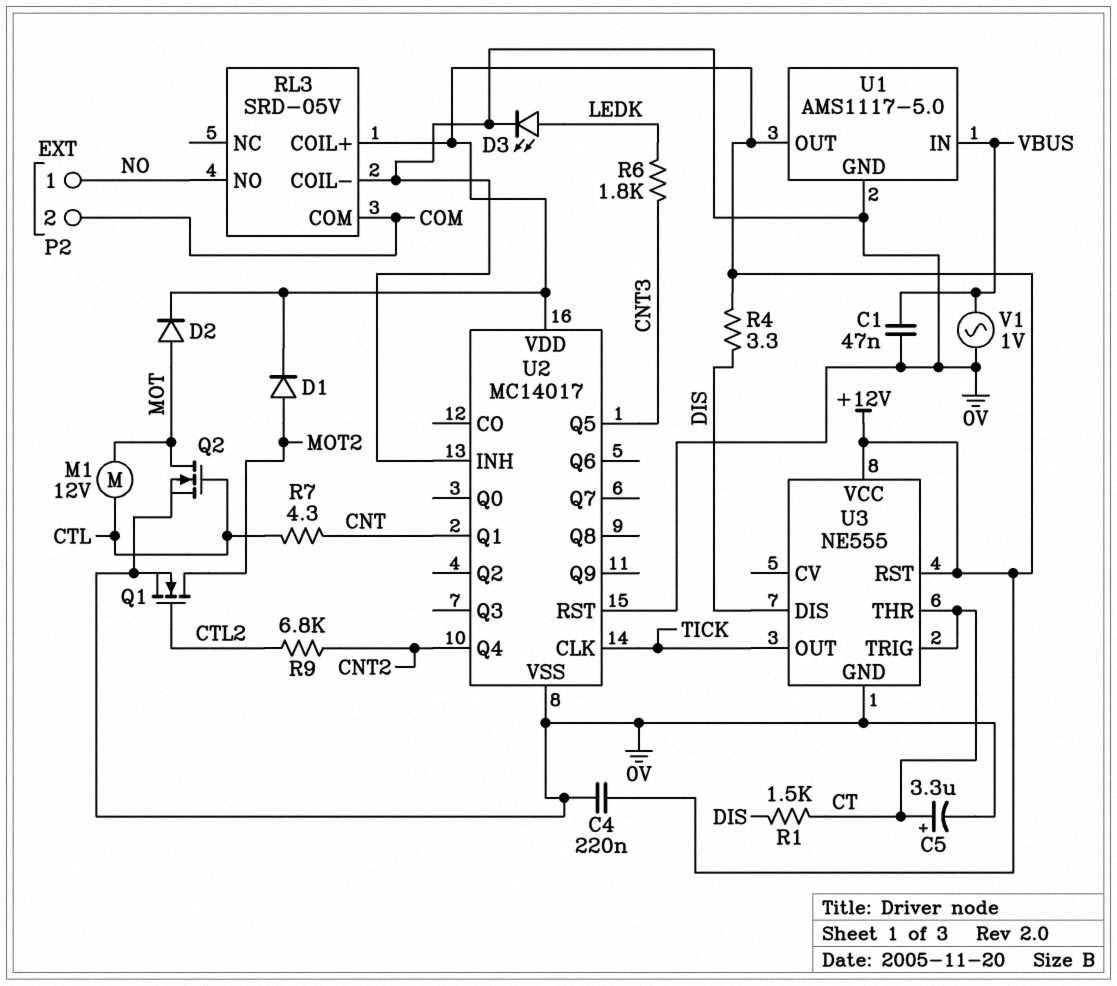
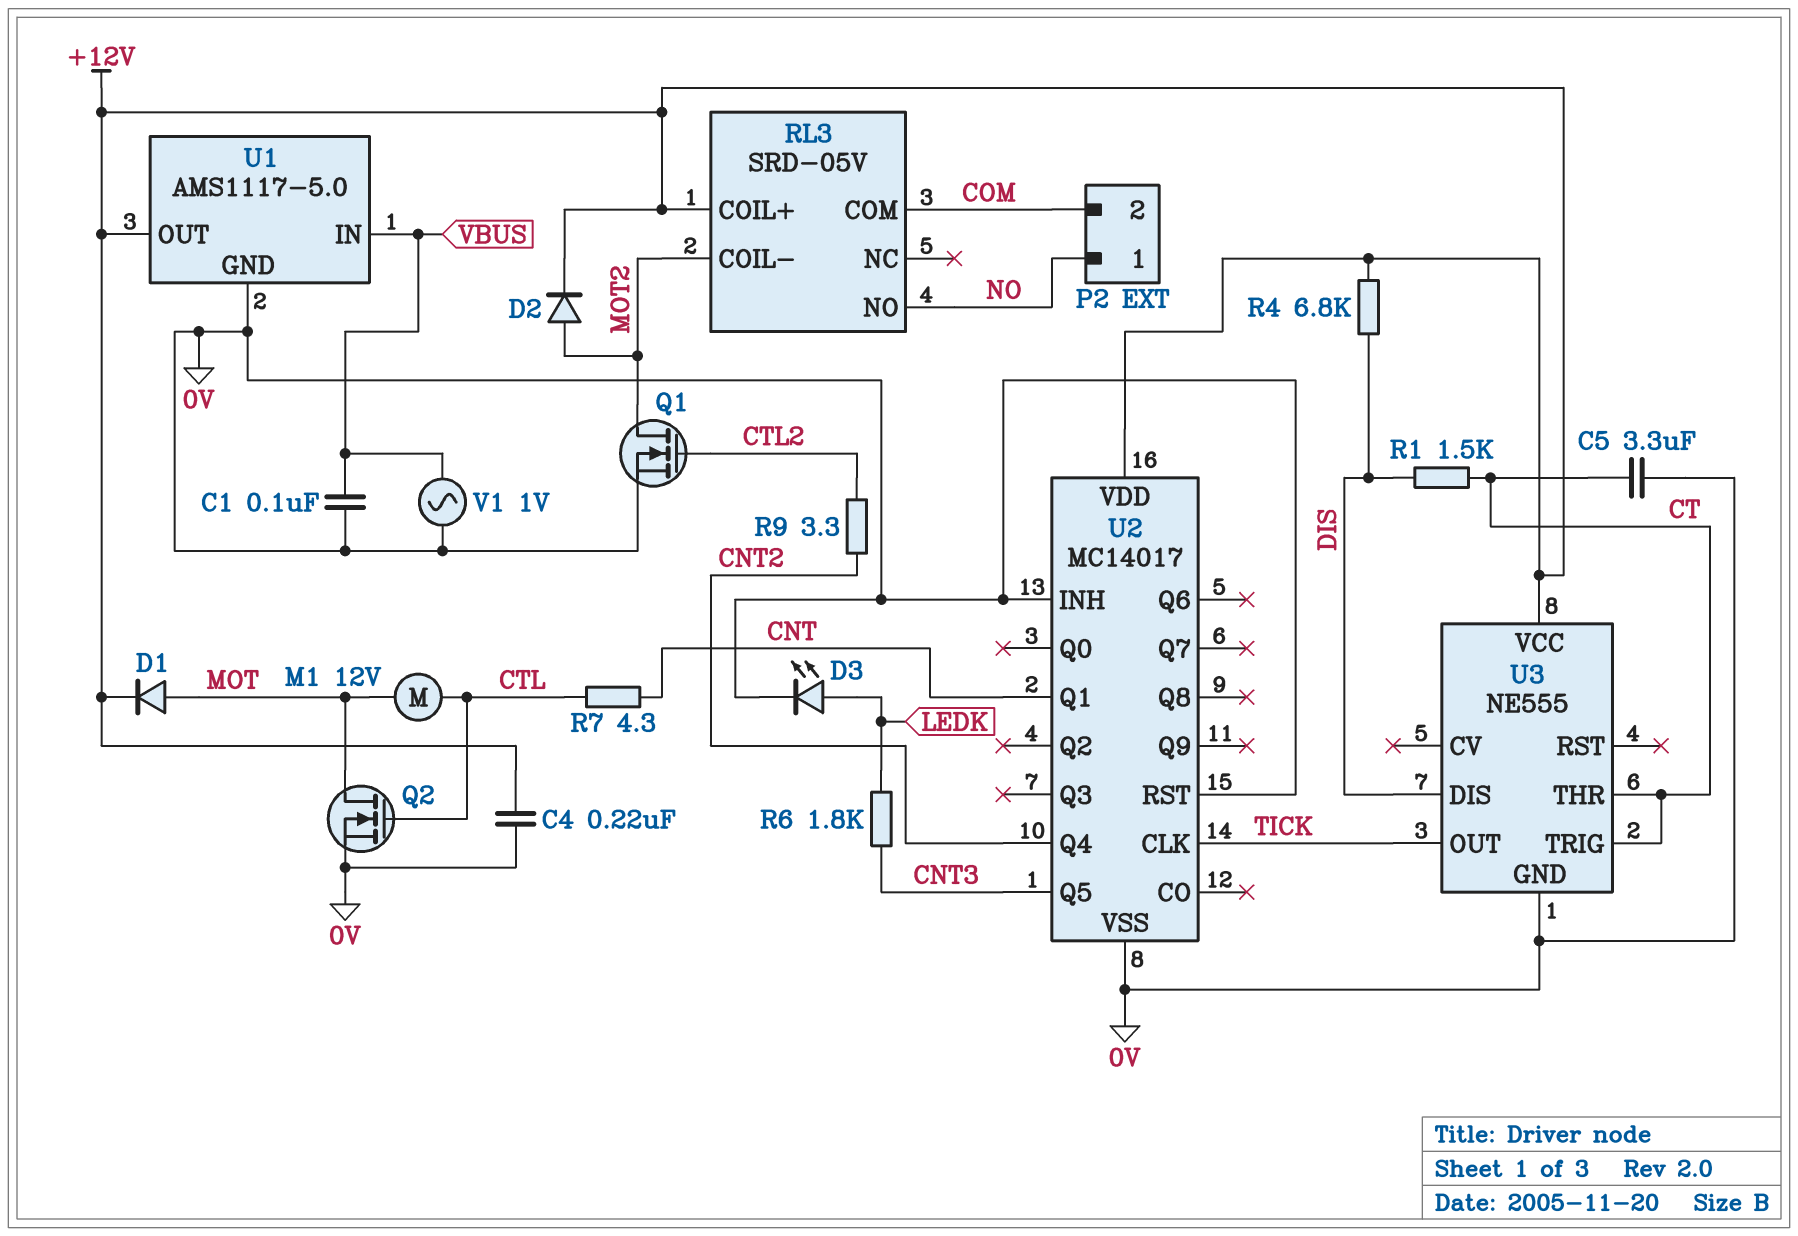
C1: 47nF (0V, VBUS) -> 100nF (0V, VBUS)
C5: 3.3uF (plus CT, minus 0V) -> 3.3uF (0V, CT)
D1: diode (A MOT2, K +12V) -> diode (A MOT, K +12V)
D2: diode (A MOT, K +12V) -> diode (A MOT2, K +12V)
R4: 3.3 (+12V, DIS) -> 6.8k (+12V, DIS)
R9: 6.8k (CNT2, CTL2) -> 3.3 (CNT2, CTL2)
RL3 pin COIL-: 0V -> MOT2
U3 pin RST: +12V -> none

